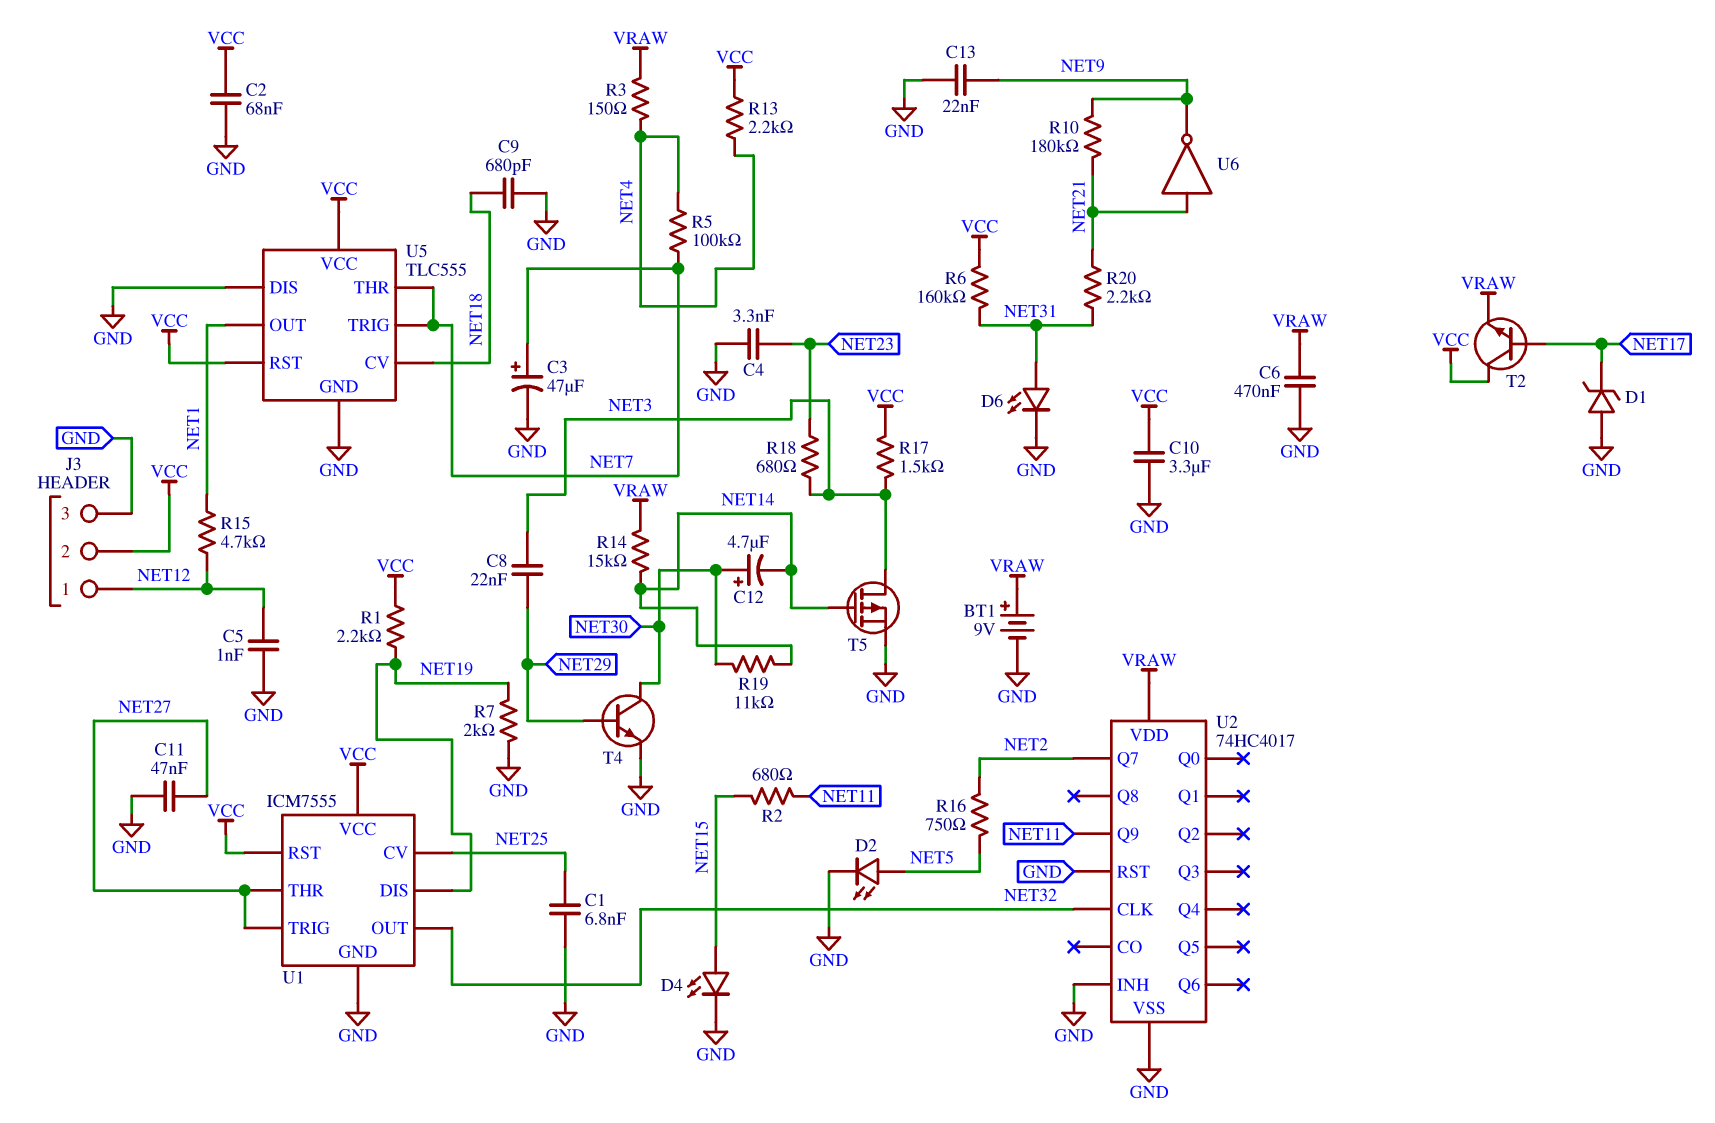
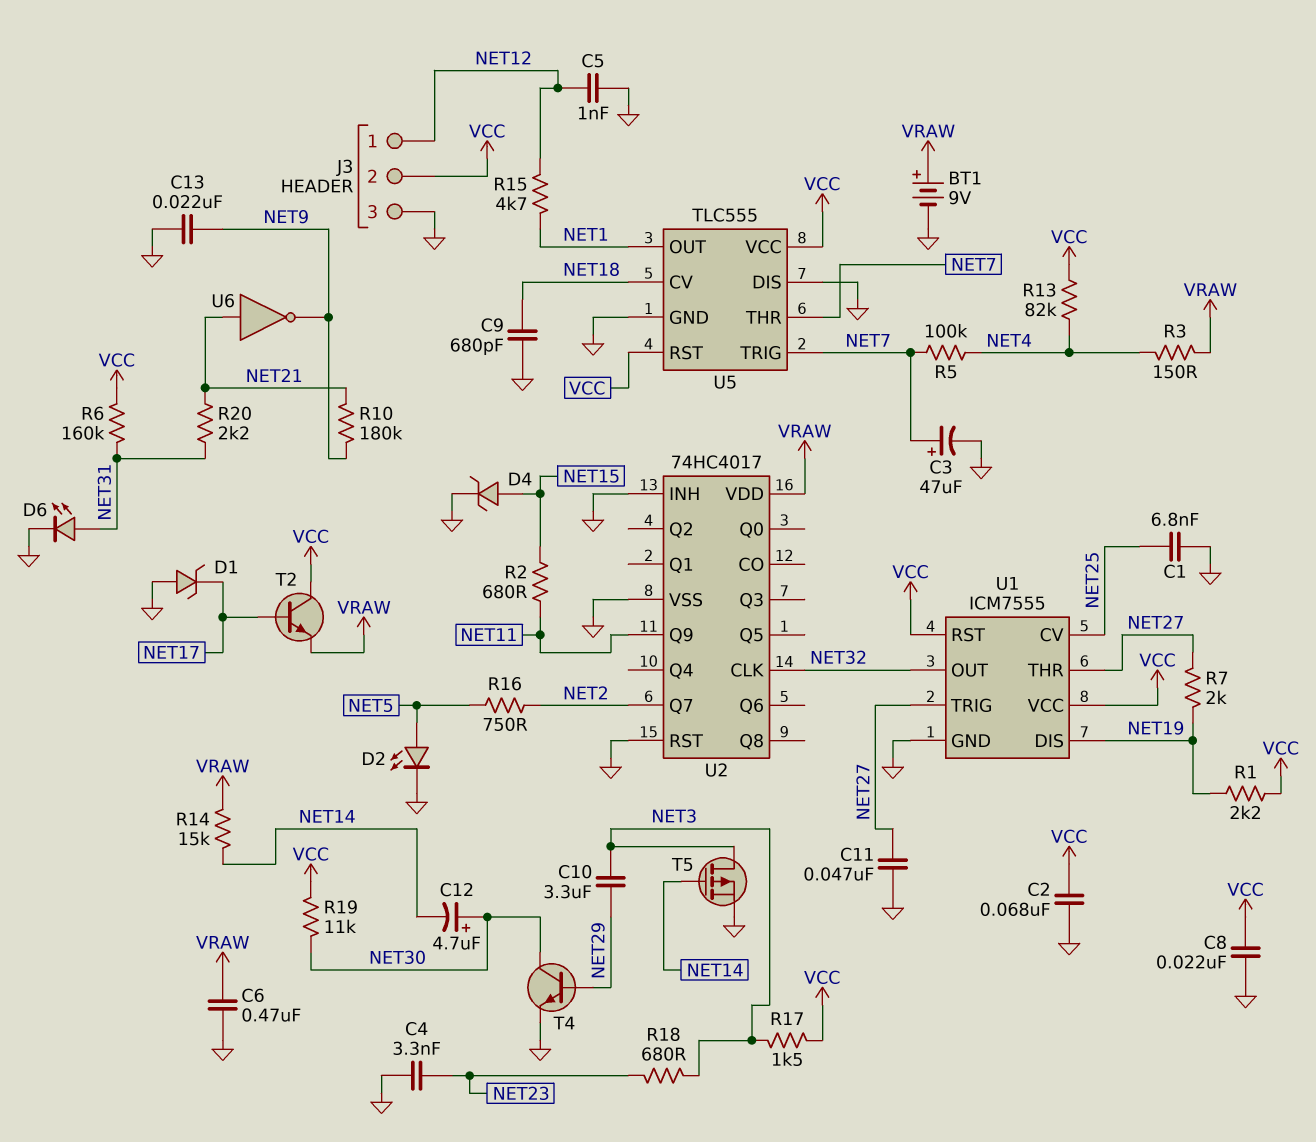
C8: 22nF (NET3, NET29) -> 22nF (GND, VCC)
C10: 3.3uF (GND, VCC) -> 3.3uF (NET3, NET29)
D4: LED (A NET15, K GND) -> zener (A NET15, K GND)
R7: 2k (GND, NET19) -> 2k (NET19, NET27)
R13: 2.2k (NET4, VCC) -> 82k (NET4, VCC)
R19: 11k (NET14, NET30) -> 11k (NET30, VCC)

